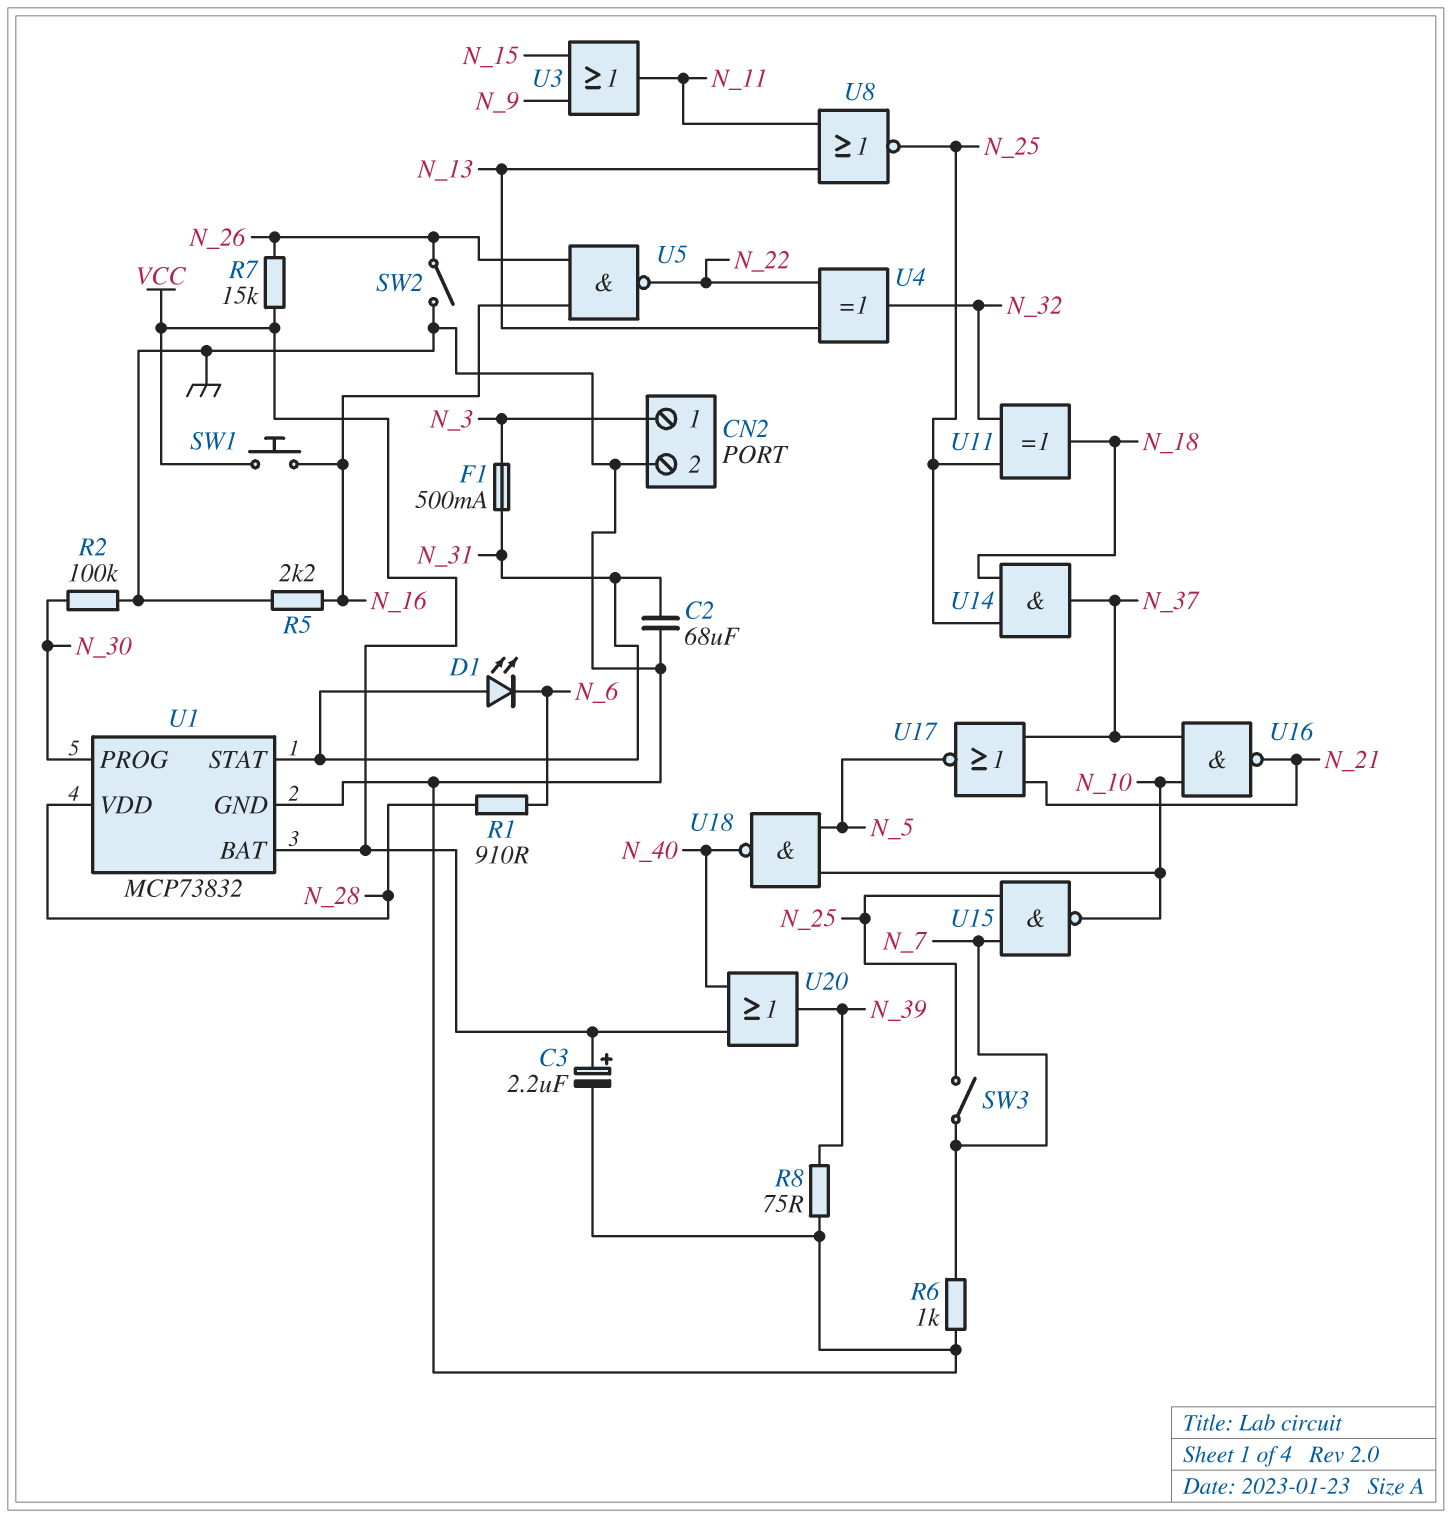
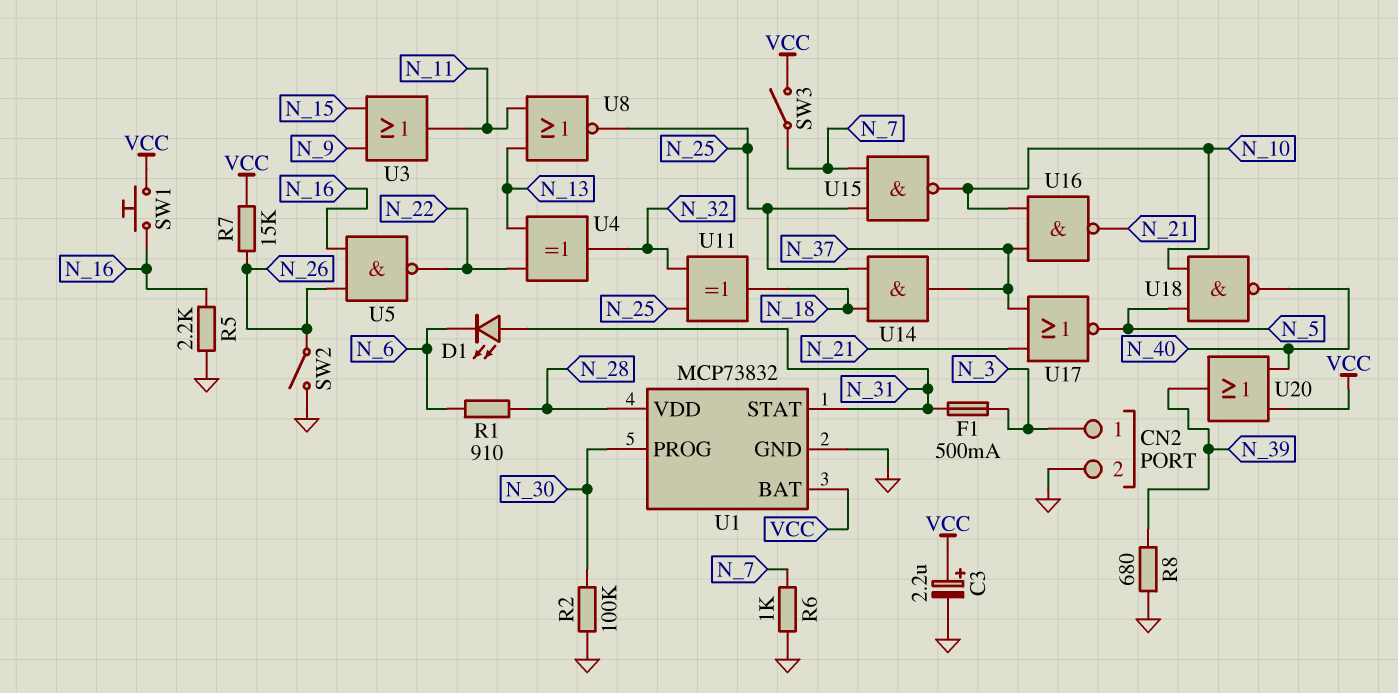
C2: 68uF (GND, N_31) -> none
R8: 75 (GND, N_39) -> 680 (GND, N_39)
SW3: switch (N_7, N_25) -> switch (N_7, VCC)

